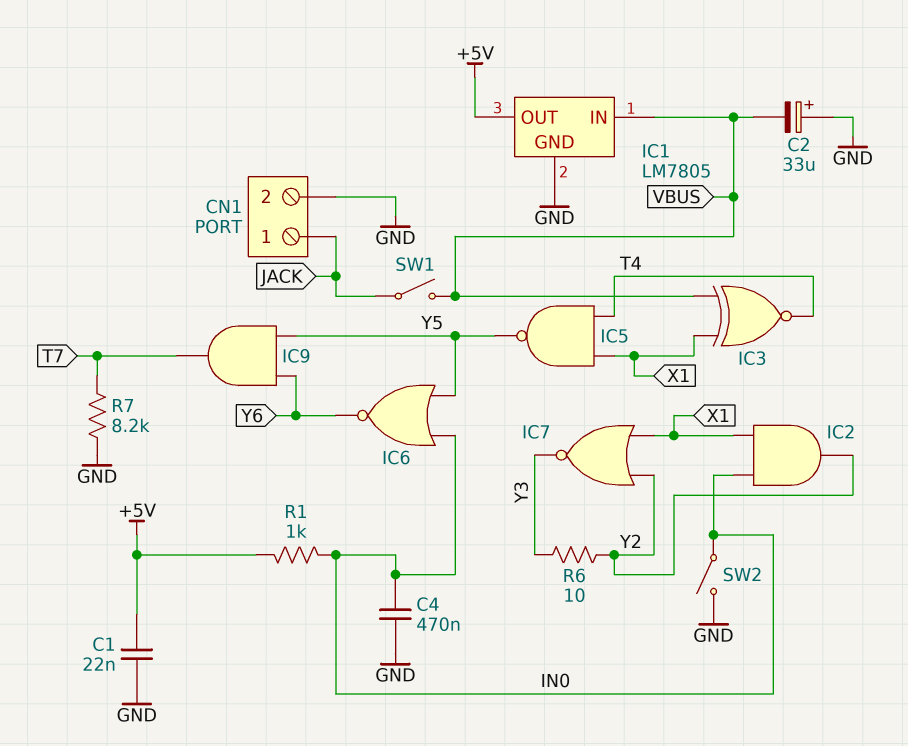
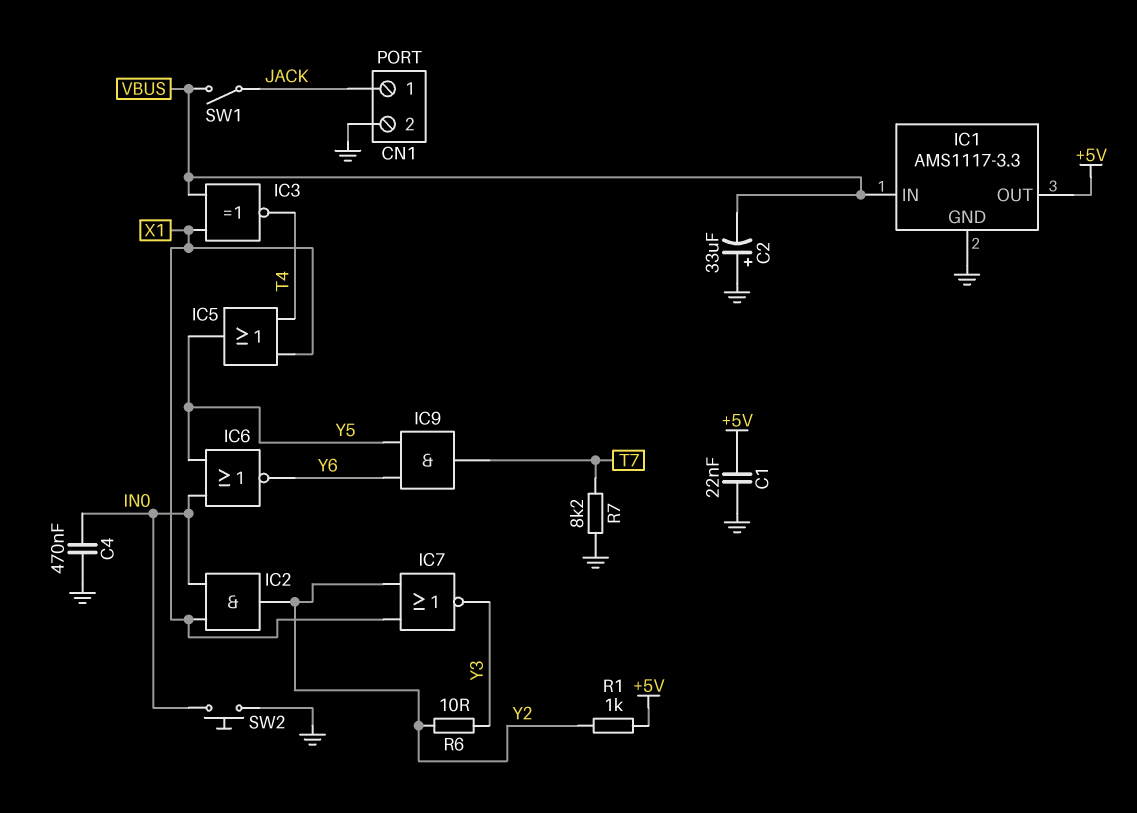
IC1: LM7805 -> AMS1117-3.3
IC5: NAND (in T4, in X1, out Y5) -> OR (in T4, in X1, out Y5)
R1: 1k (+5V, IN0) -> 1k (+5V, Y2)
SW2: switch (GND, IN0) -> button (GND, IN0)

